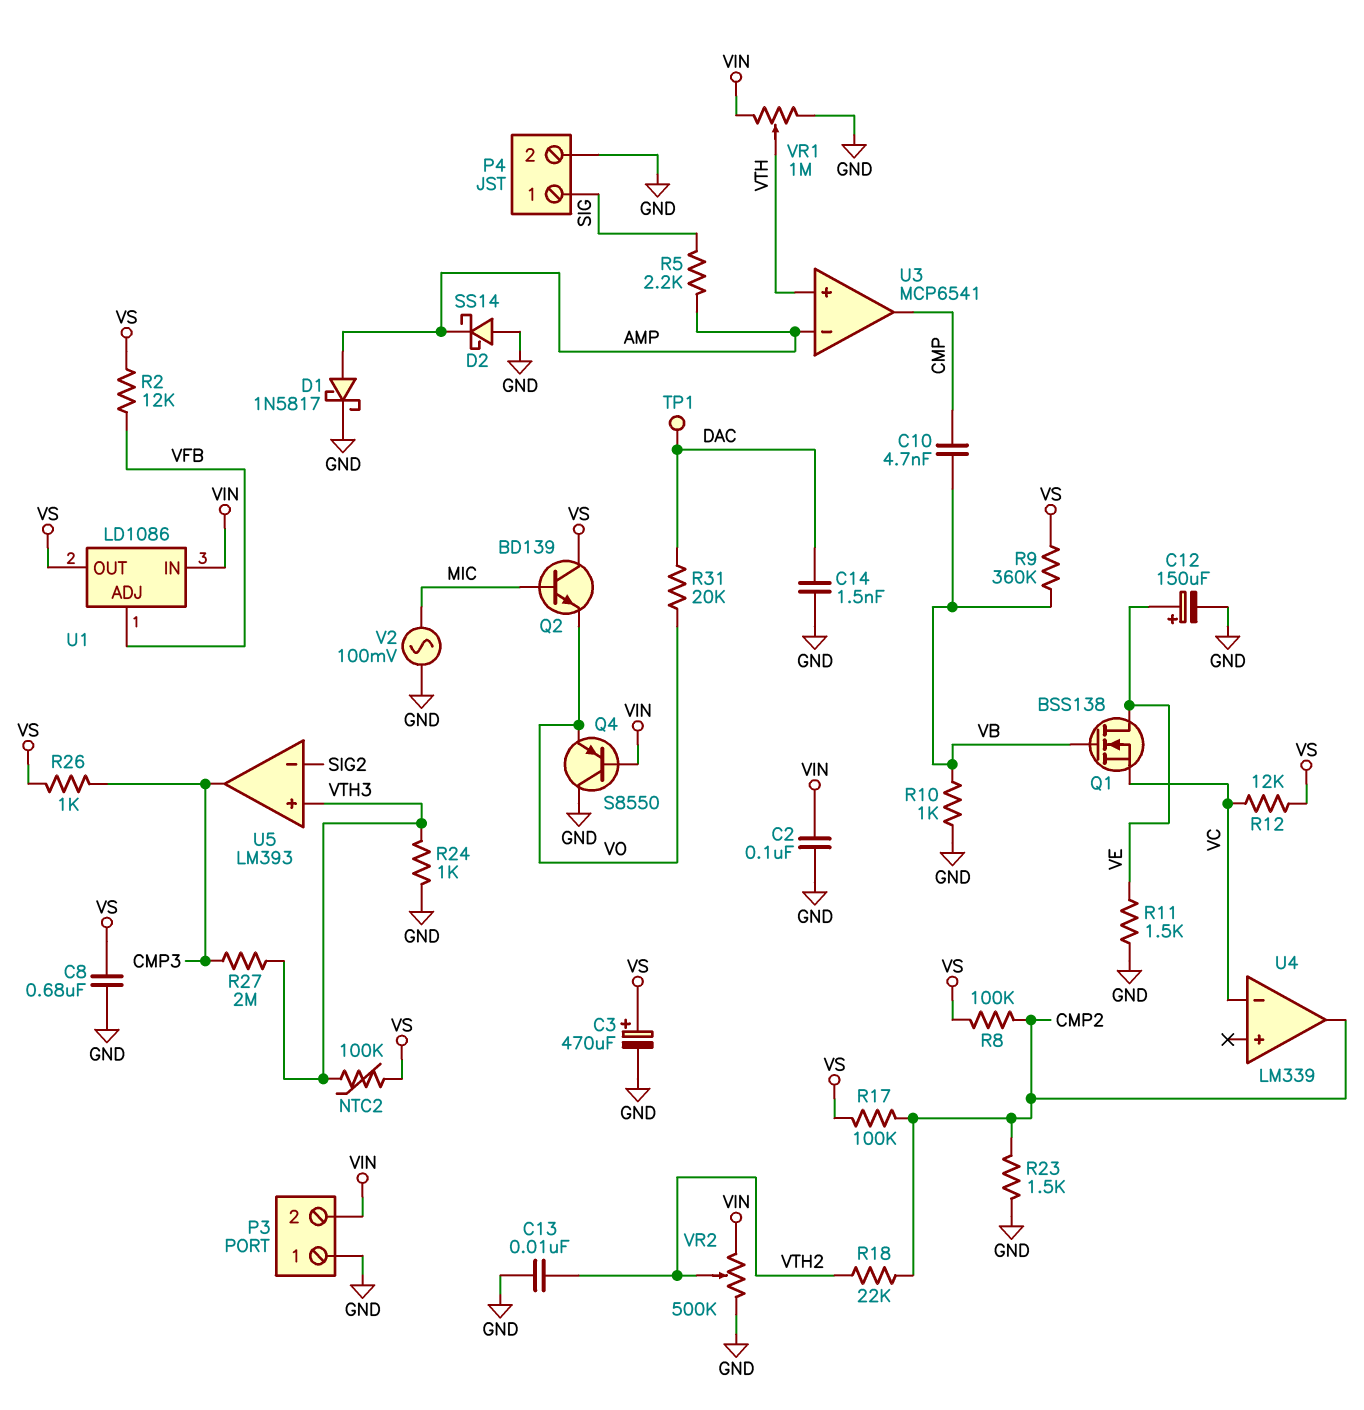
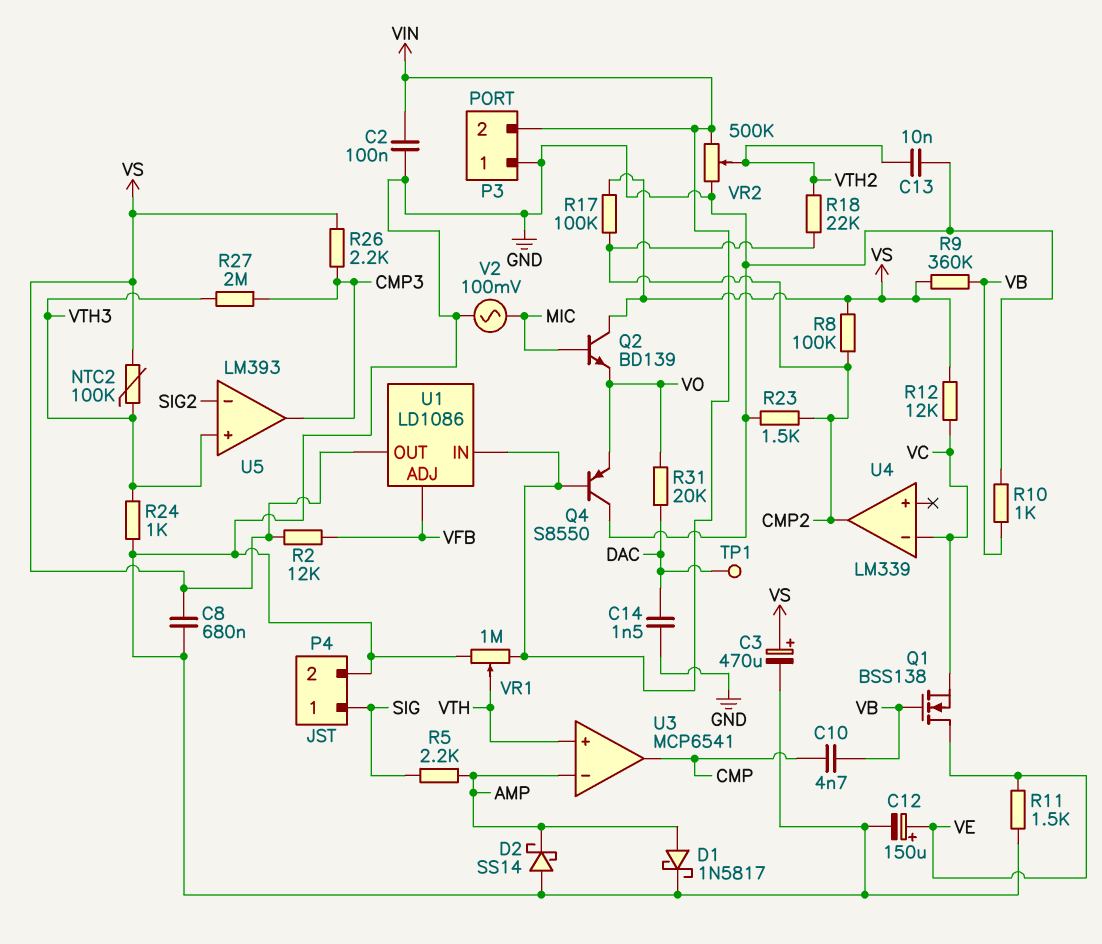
R26: 1k (CMP3, VS) -> 2.2k (CMP3, VS)

